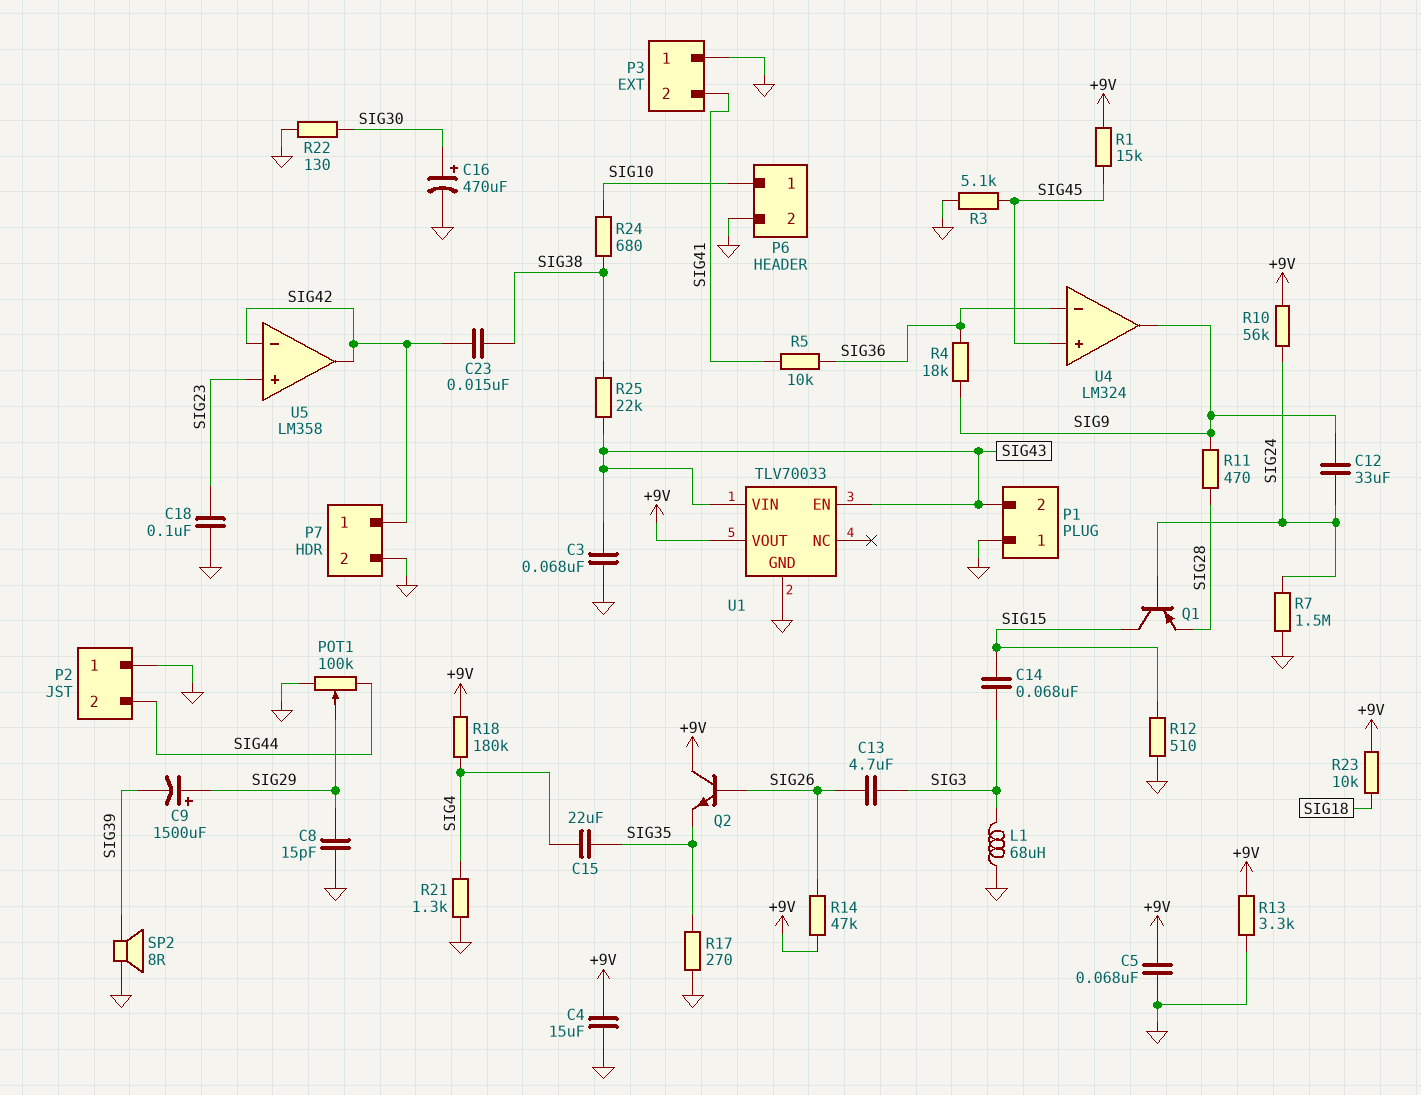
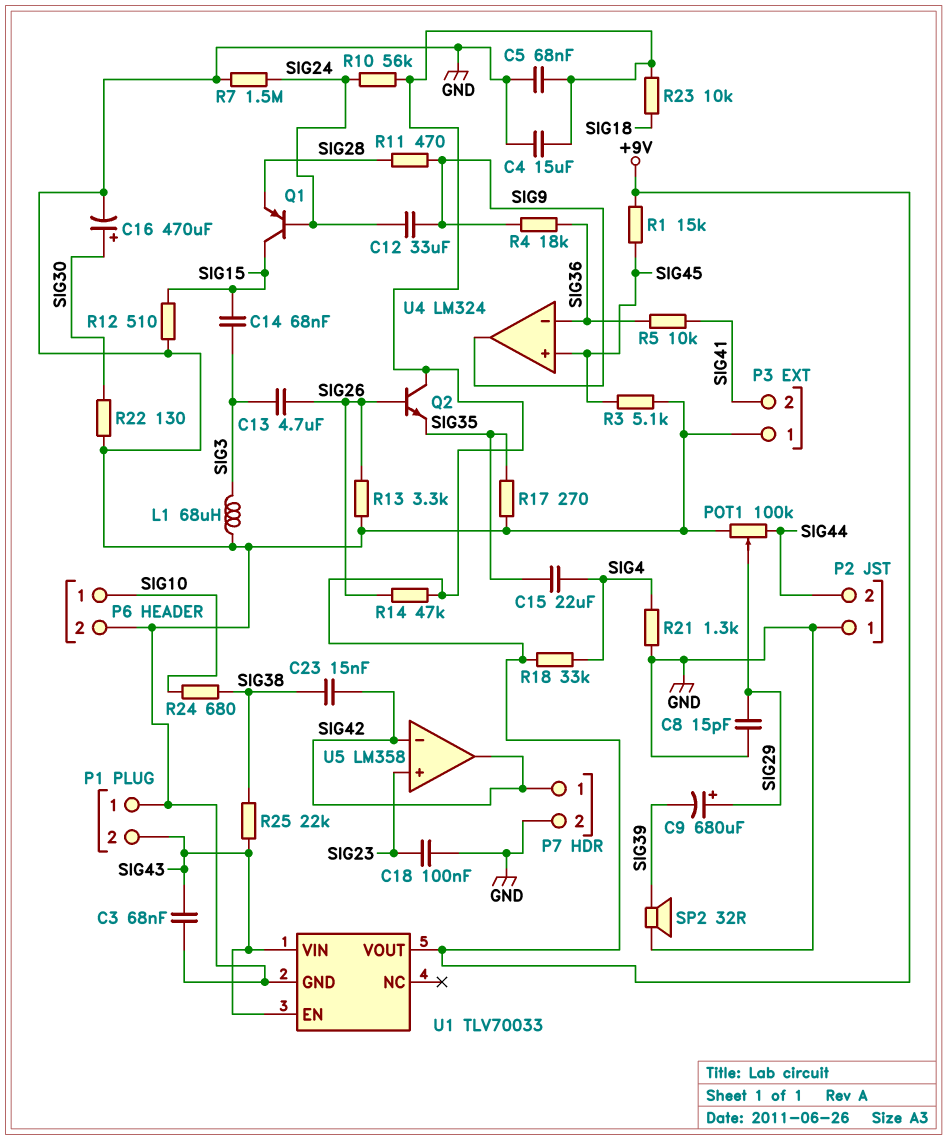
C9: 1500uF (plus SIG29, minus SIG39) -> 680uF (plus SIG29, minus SIG39)
R13: 3.3k (+9V, GND) -> 3.3k (GND, SIG26)
R18: 180k (+9V, SIG4) -> 33k (+9V, SIG4)
SP2: speaker 8R (GND, SIG39) -> speaker 32R (GND, SIG39)

